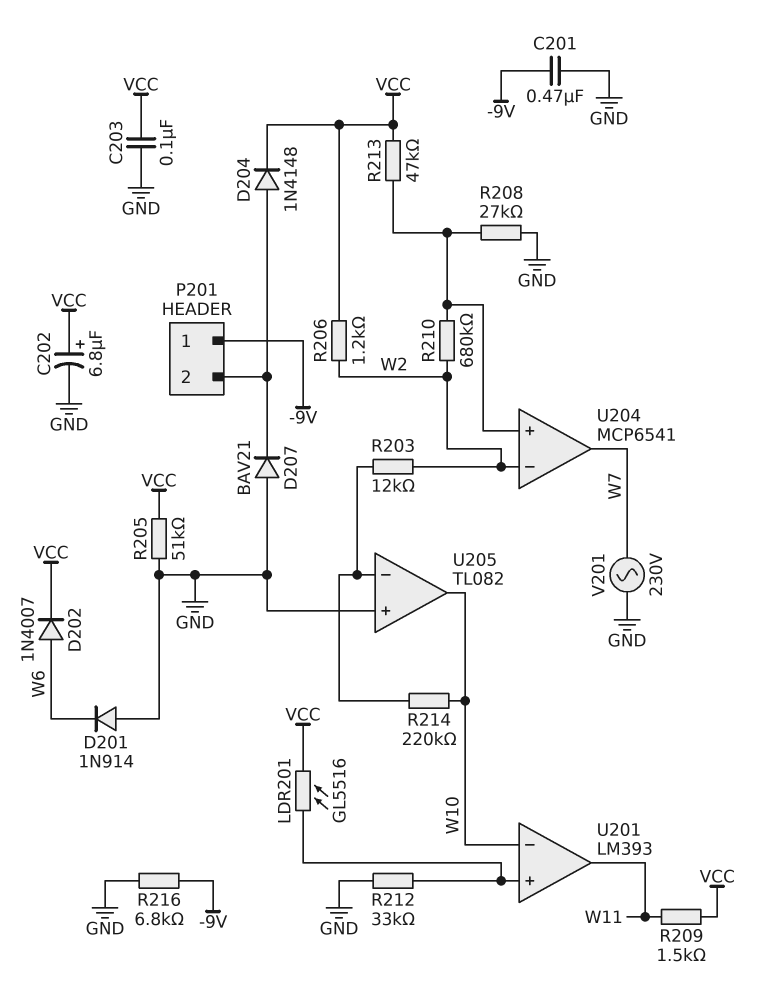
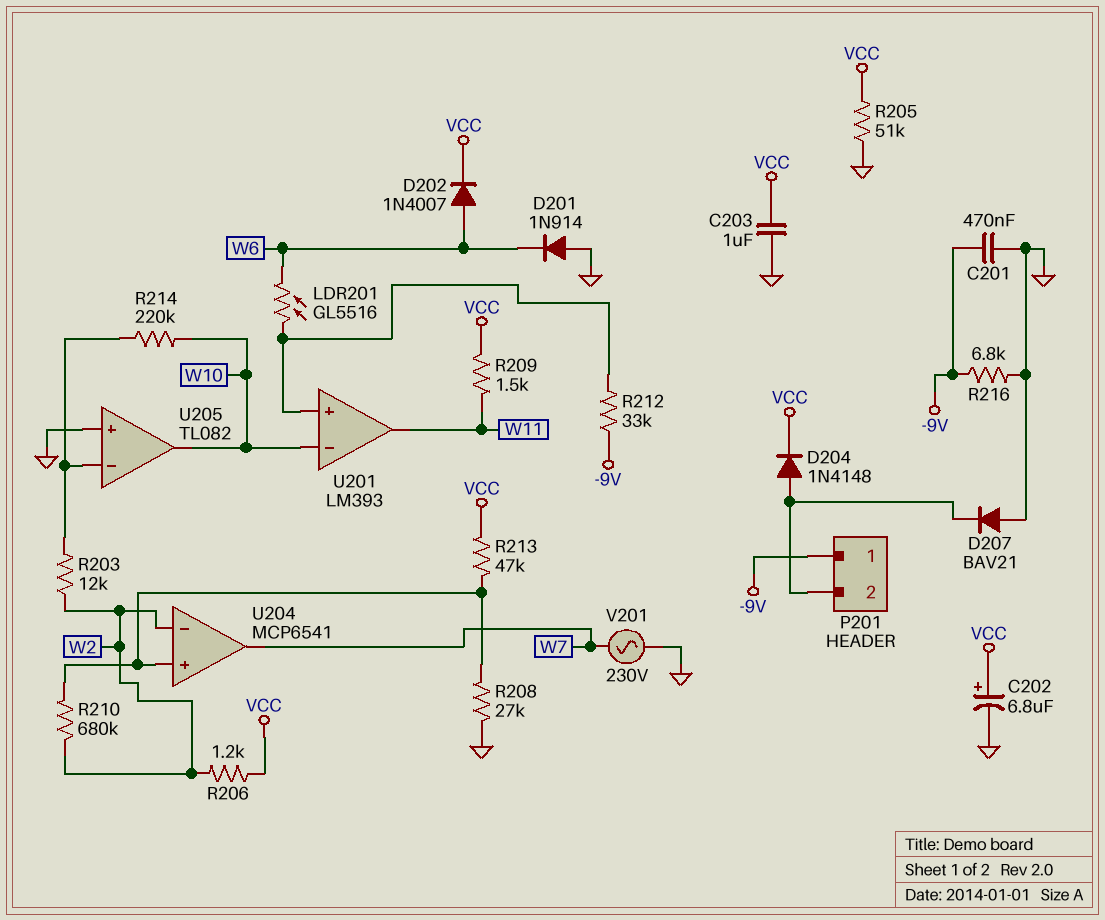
C203: 100nF (GND, VCC) -> 1uF (GND, VCC)
LDR201: GL5516 (U201/in+, VCC) -> GL5516 (U201/in+, W6)
R212: 33k (GND, U201/in+) -> 33k (-9V, U201/in+)

